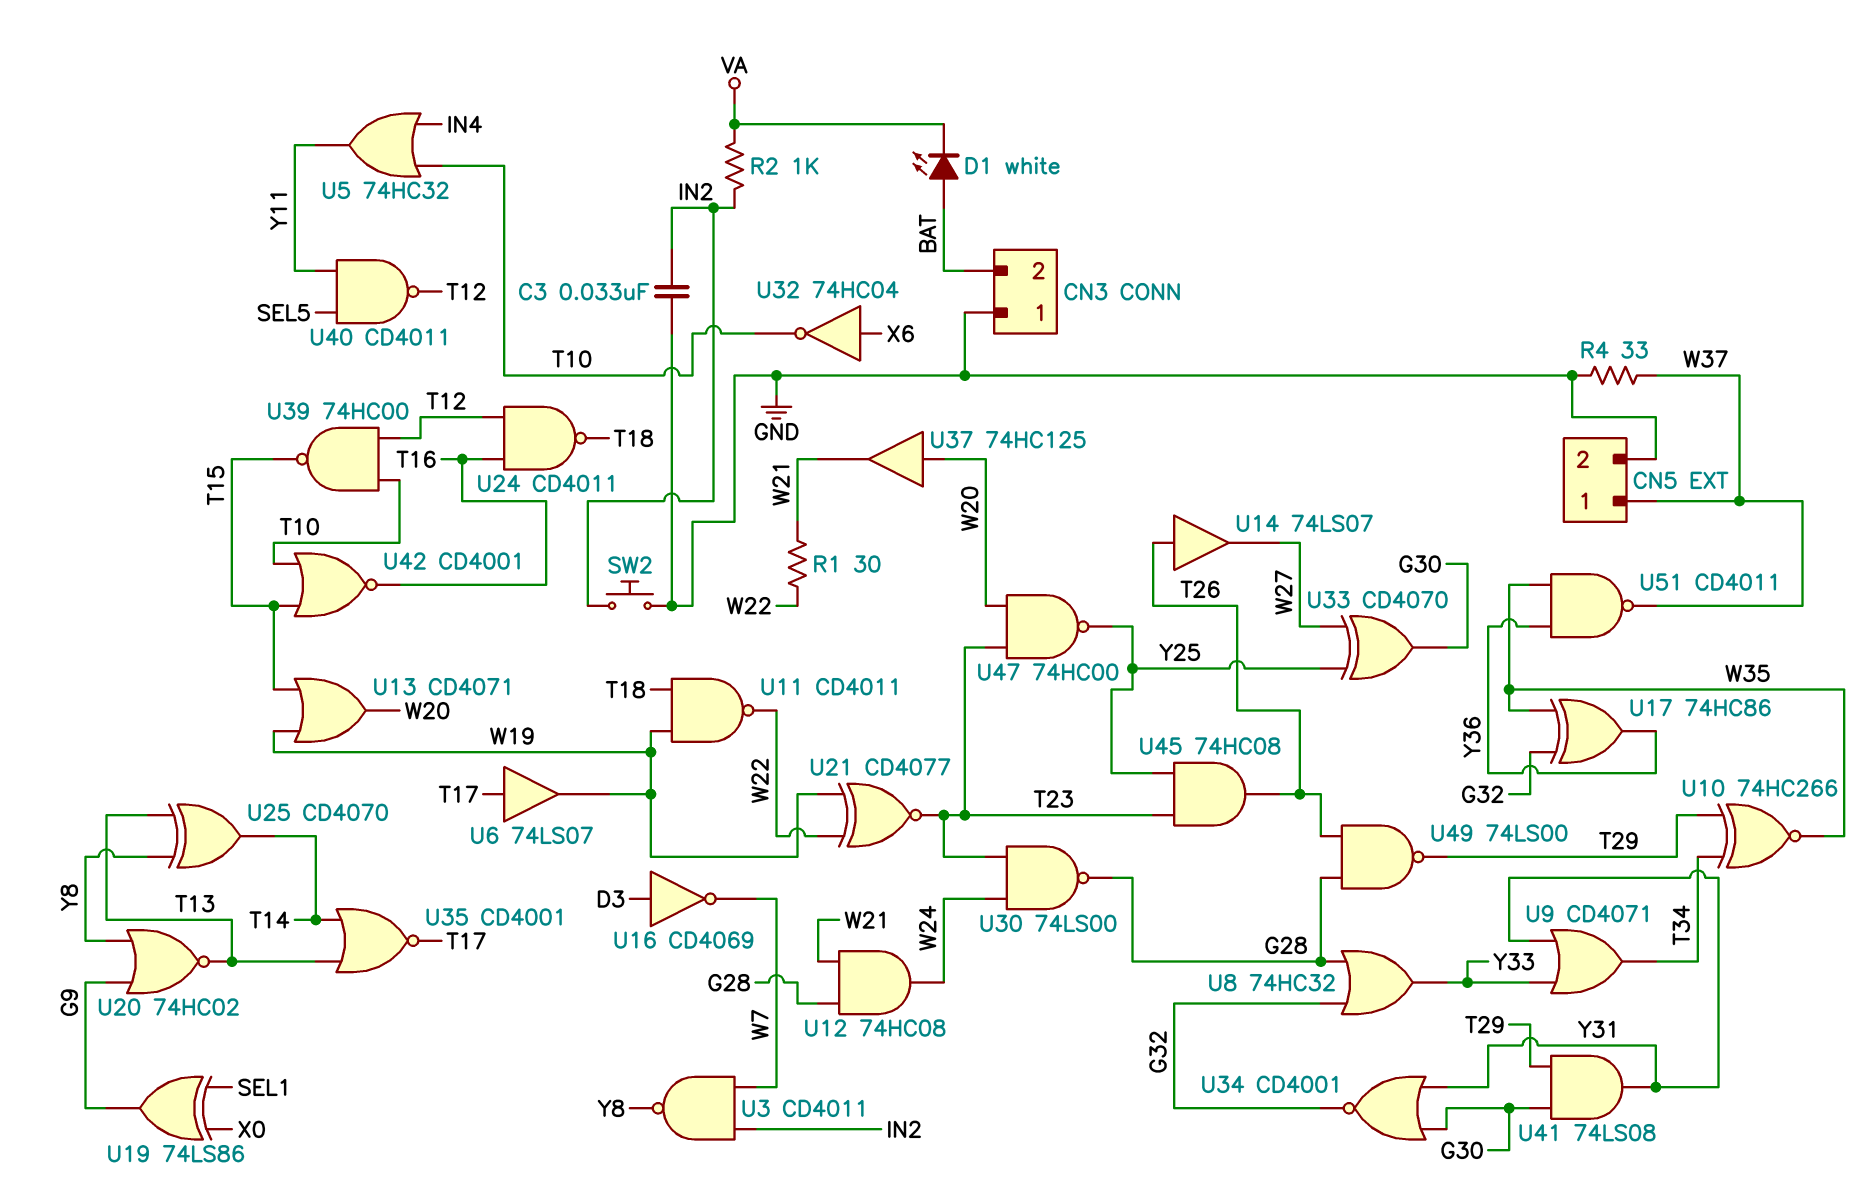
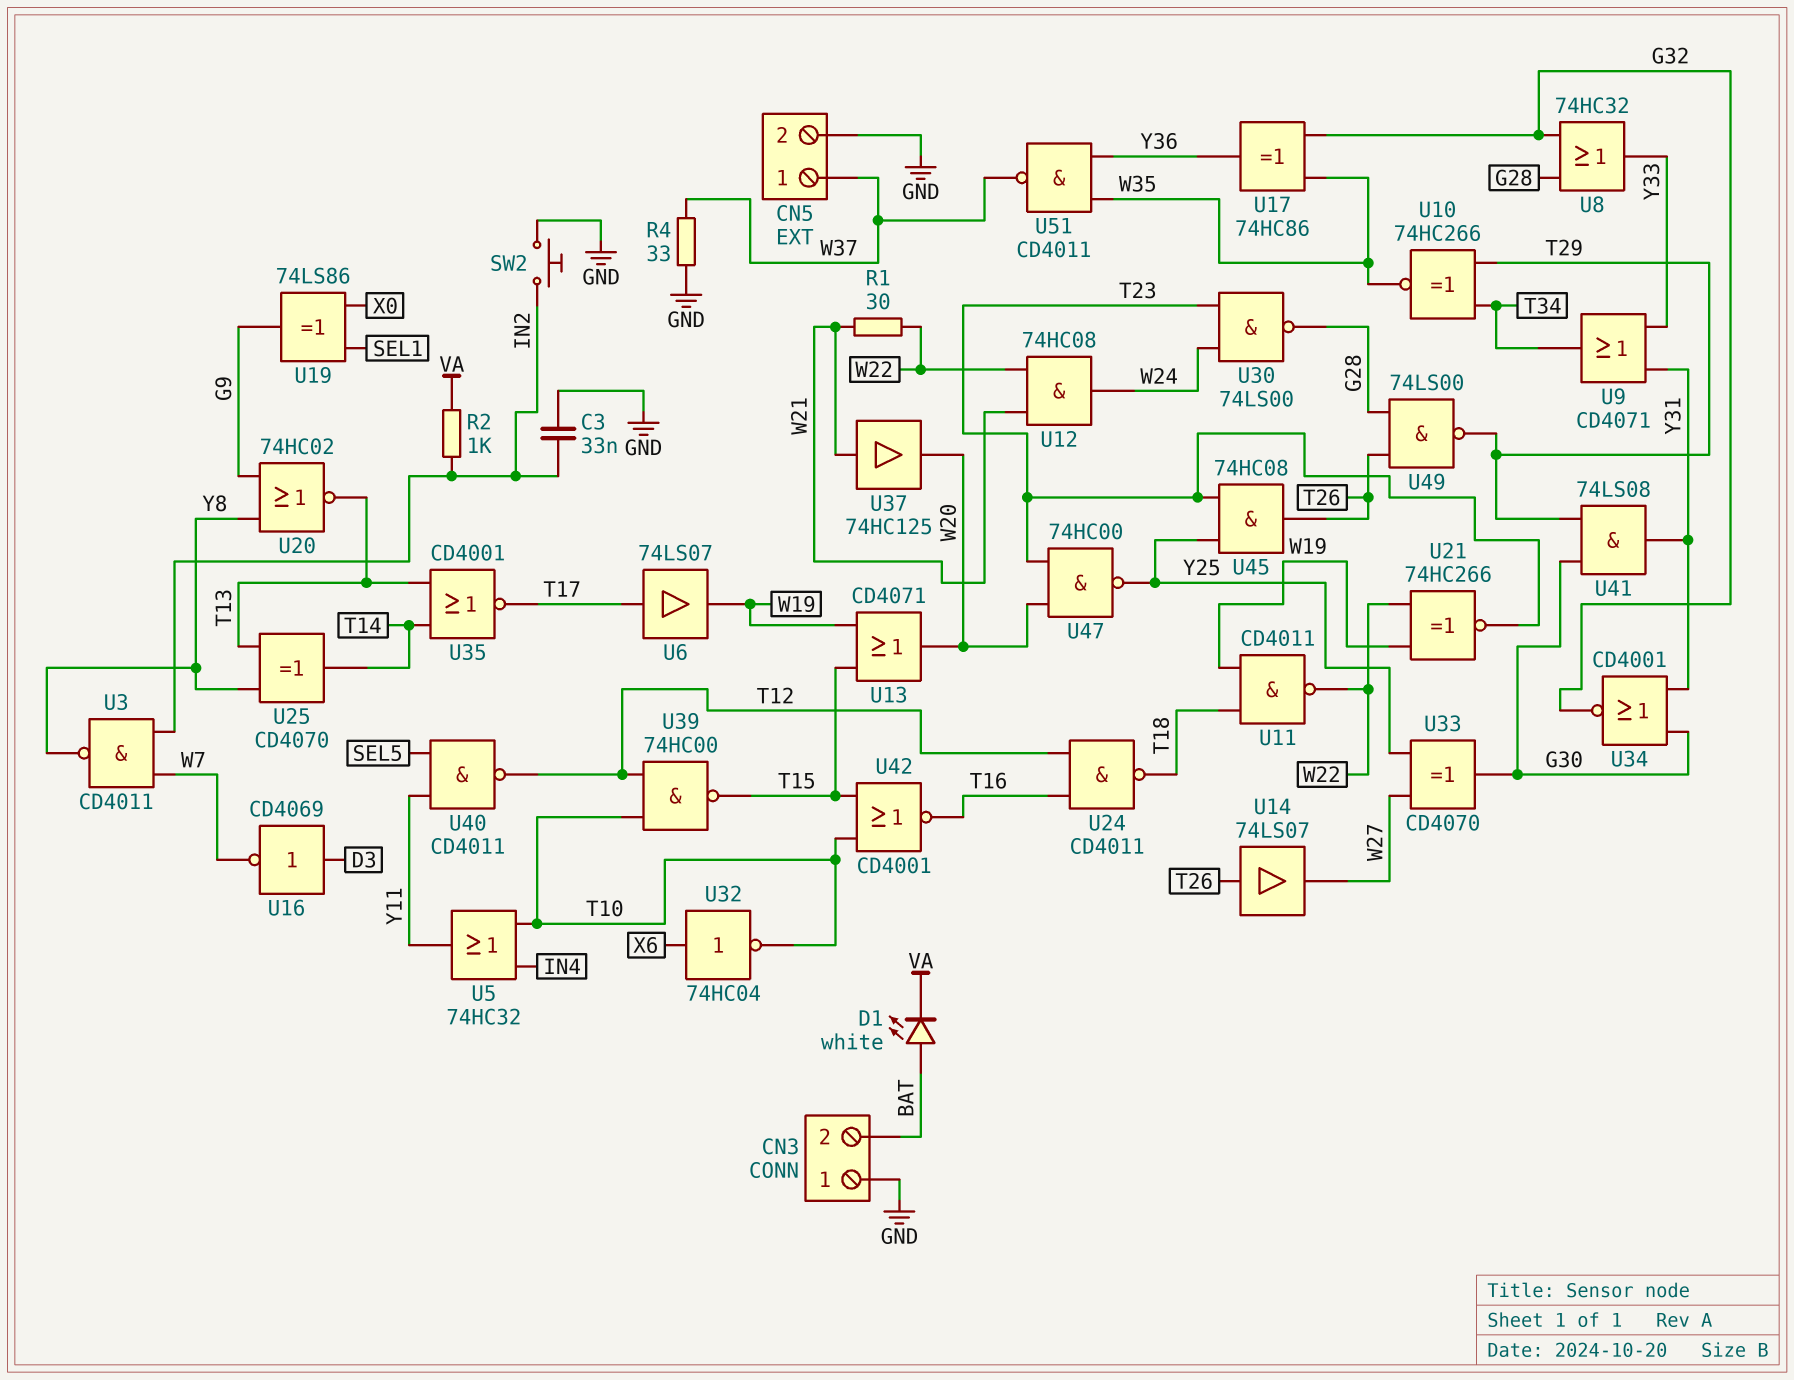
U12: AND 74HC08 (in G28, in W21, out W24) -> AND 74HC08 (in W21, in W22, out W24)
U21: XNOR CD4077 (in W19, in W22, out T23) -> XNOR 74HC266 (in W19, in W22, out T23)
U37: buffer 74HC125 (in W20, out W21) -> buffer 74HC125 (in W21, out W20)

